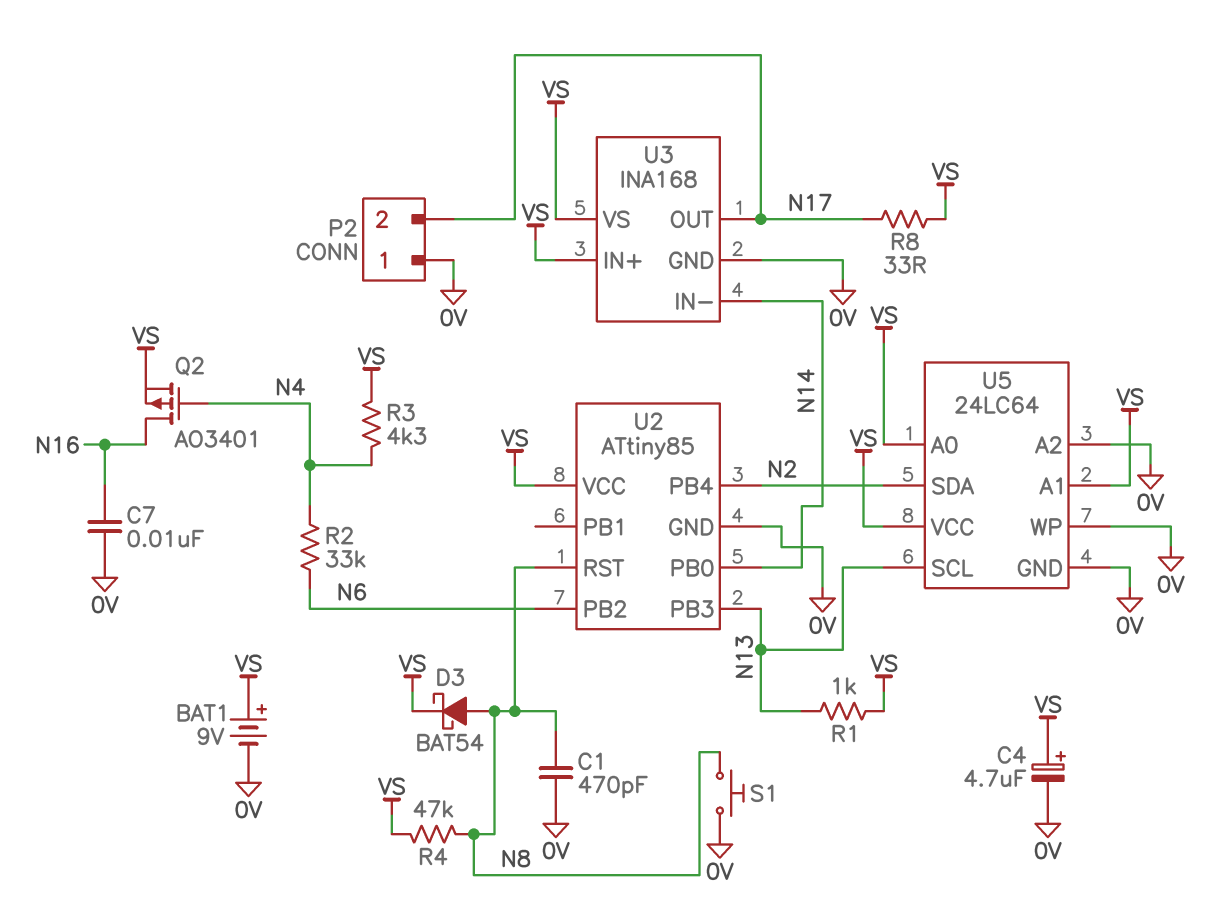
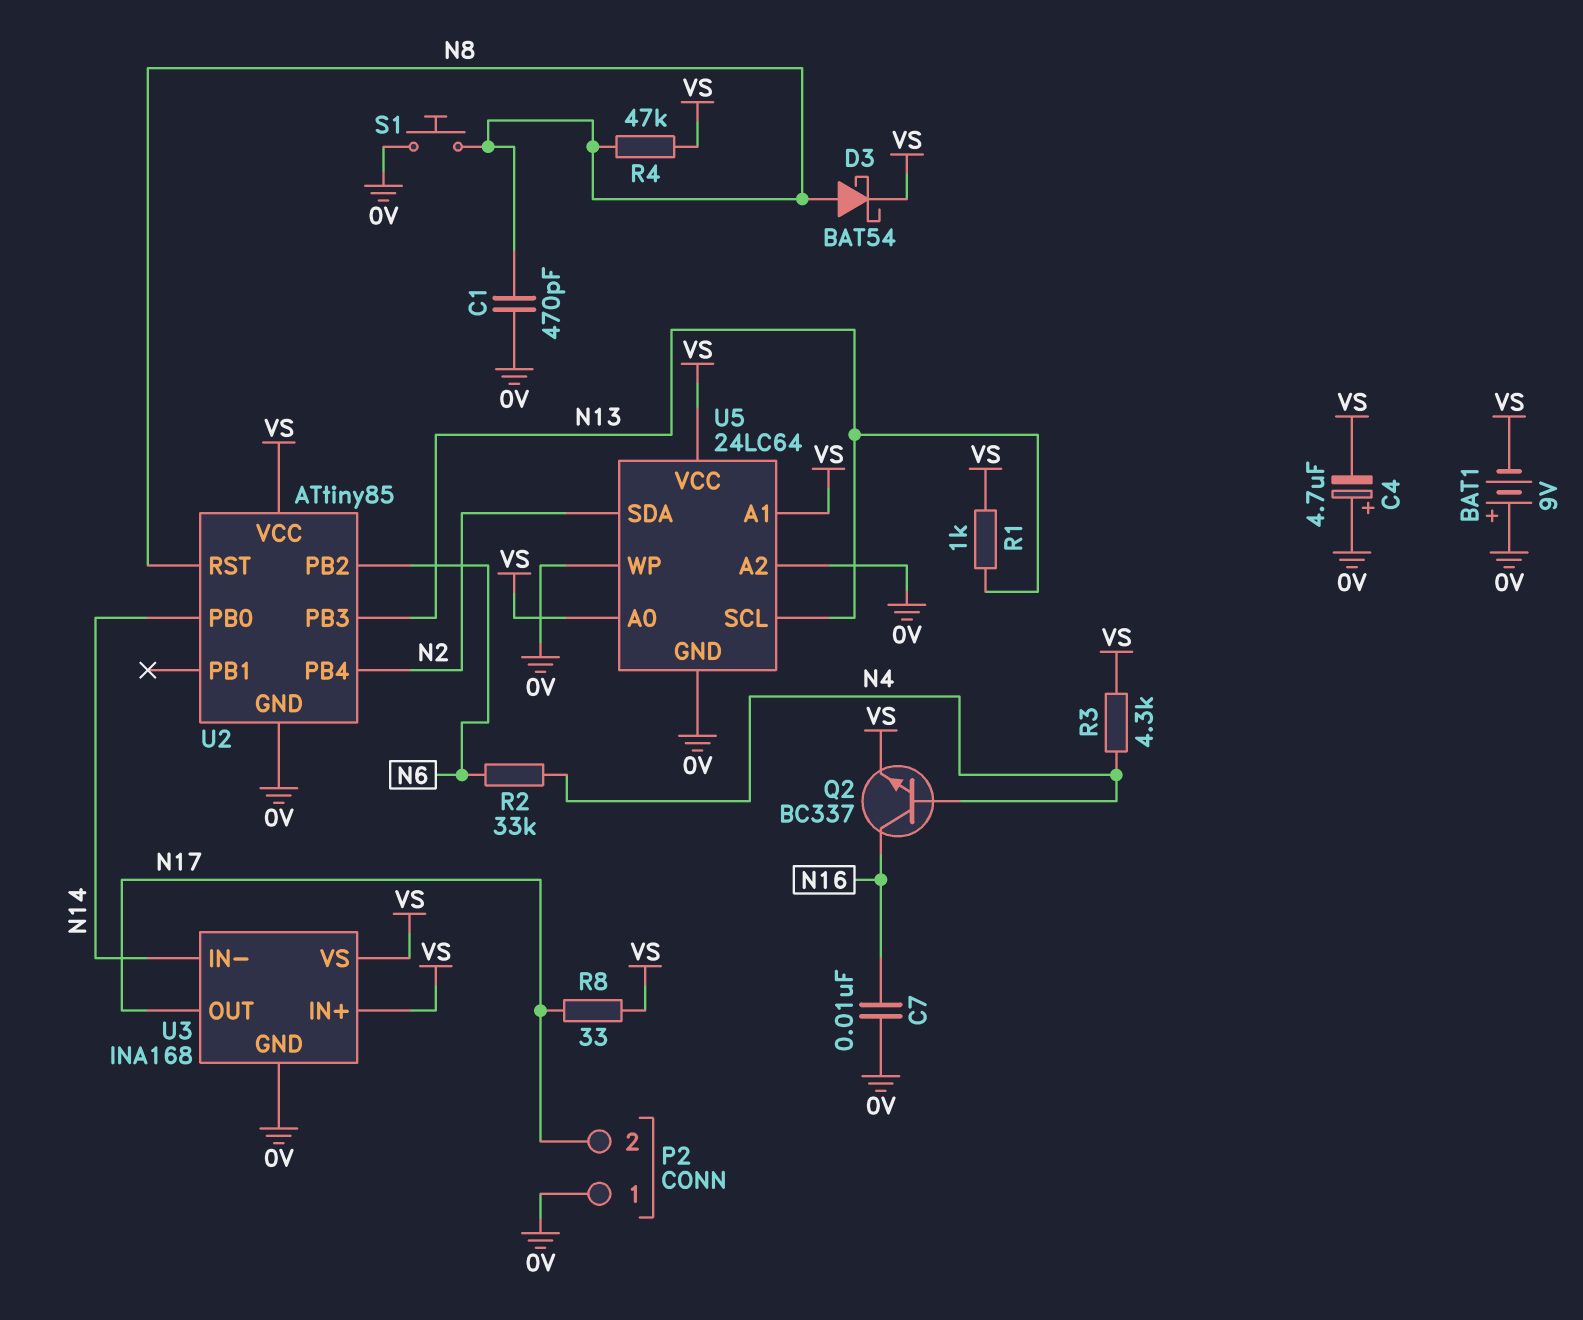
BAT1: 9V (plus VS, minus 0V) -> 9V (plus 0V, minus VS)
C4: 4.7uF (plus VS, minus 0V) -> 4.7uF (plus 0V, minus VS)
Q2: PMOS AO3401 (G N4, D N16, S VS) -> NPN BC337 (B N4, C N16, E VS)

